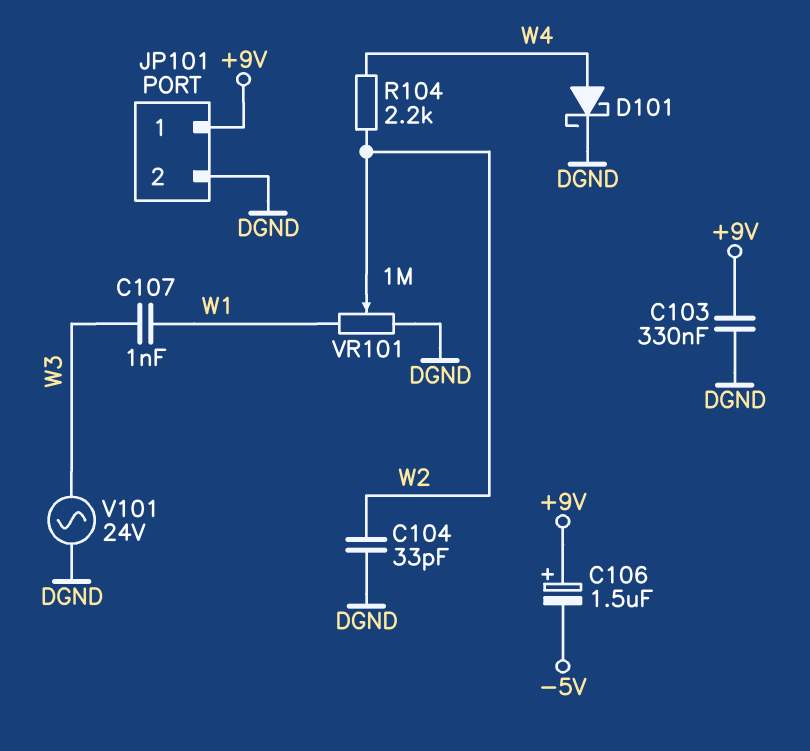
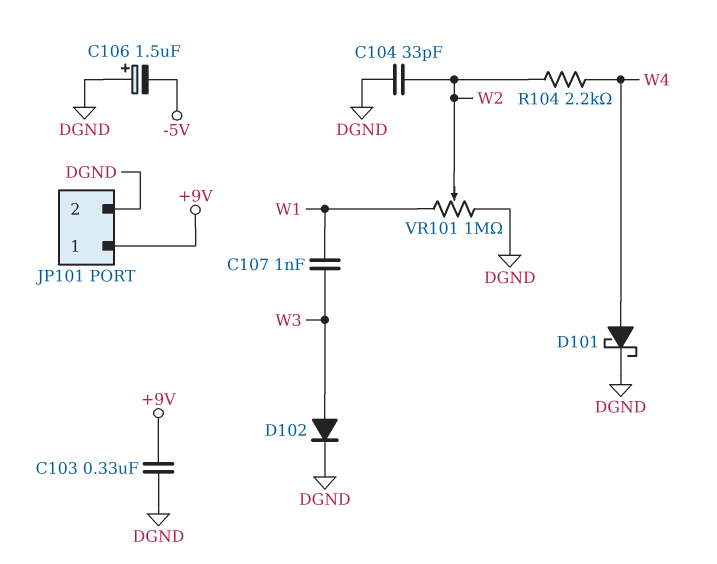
C106: 1.5uF (plus +9V, minus -5V) -> 1.5uF (plus DGND, minus -5V)
D102: none -> diode (A W3, K DGND)
V101: AC 24V (DGND, W3) -> none

